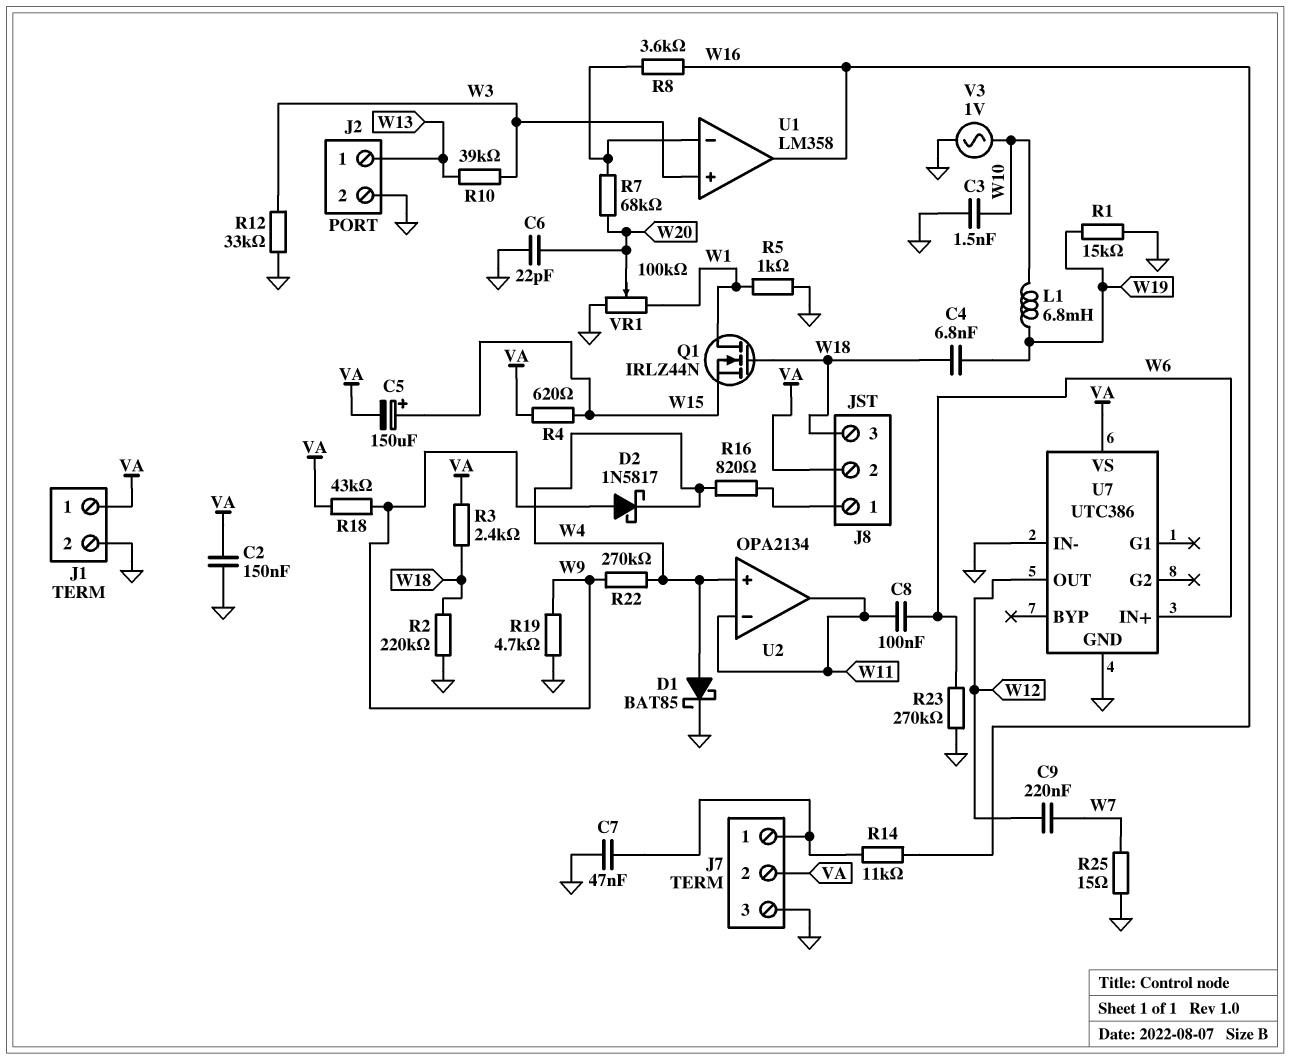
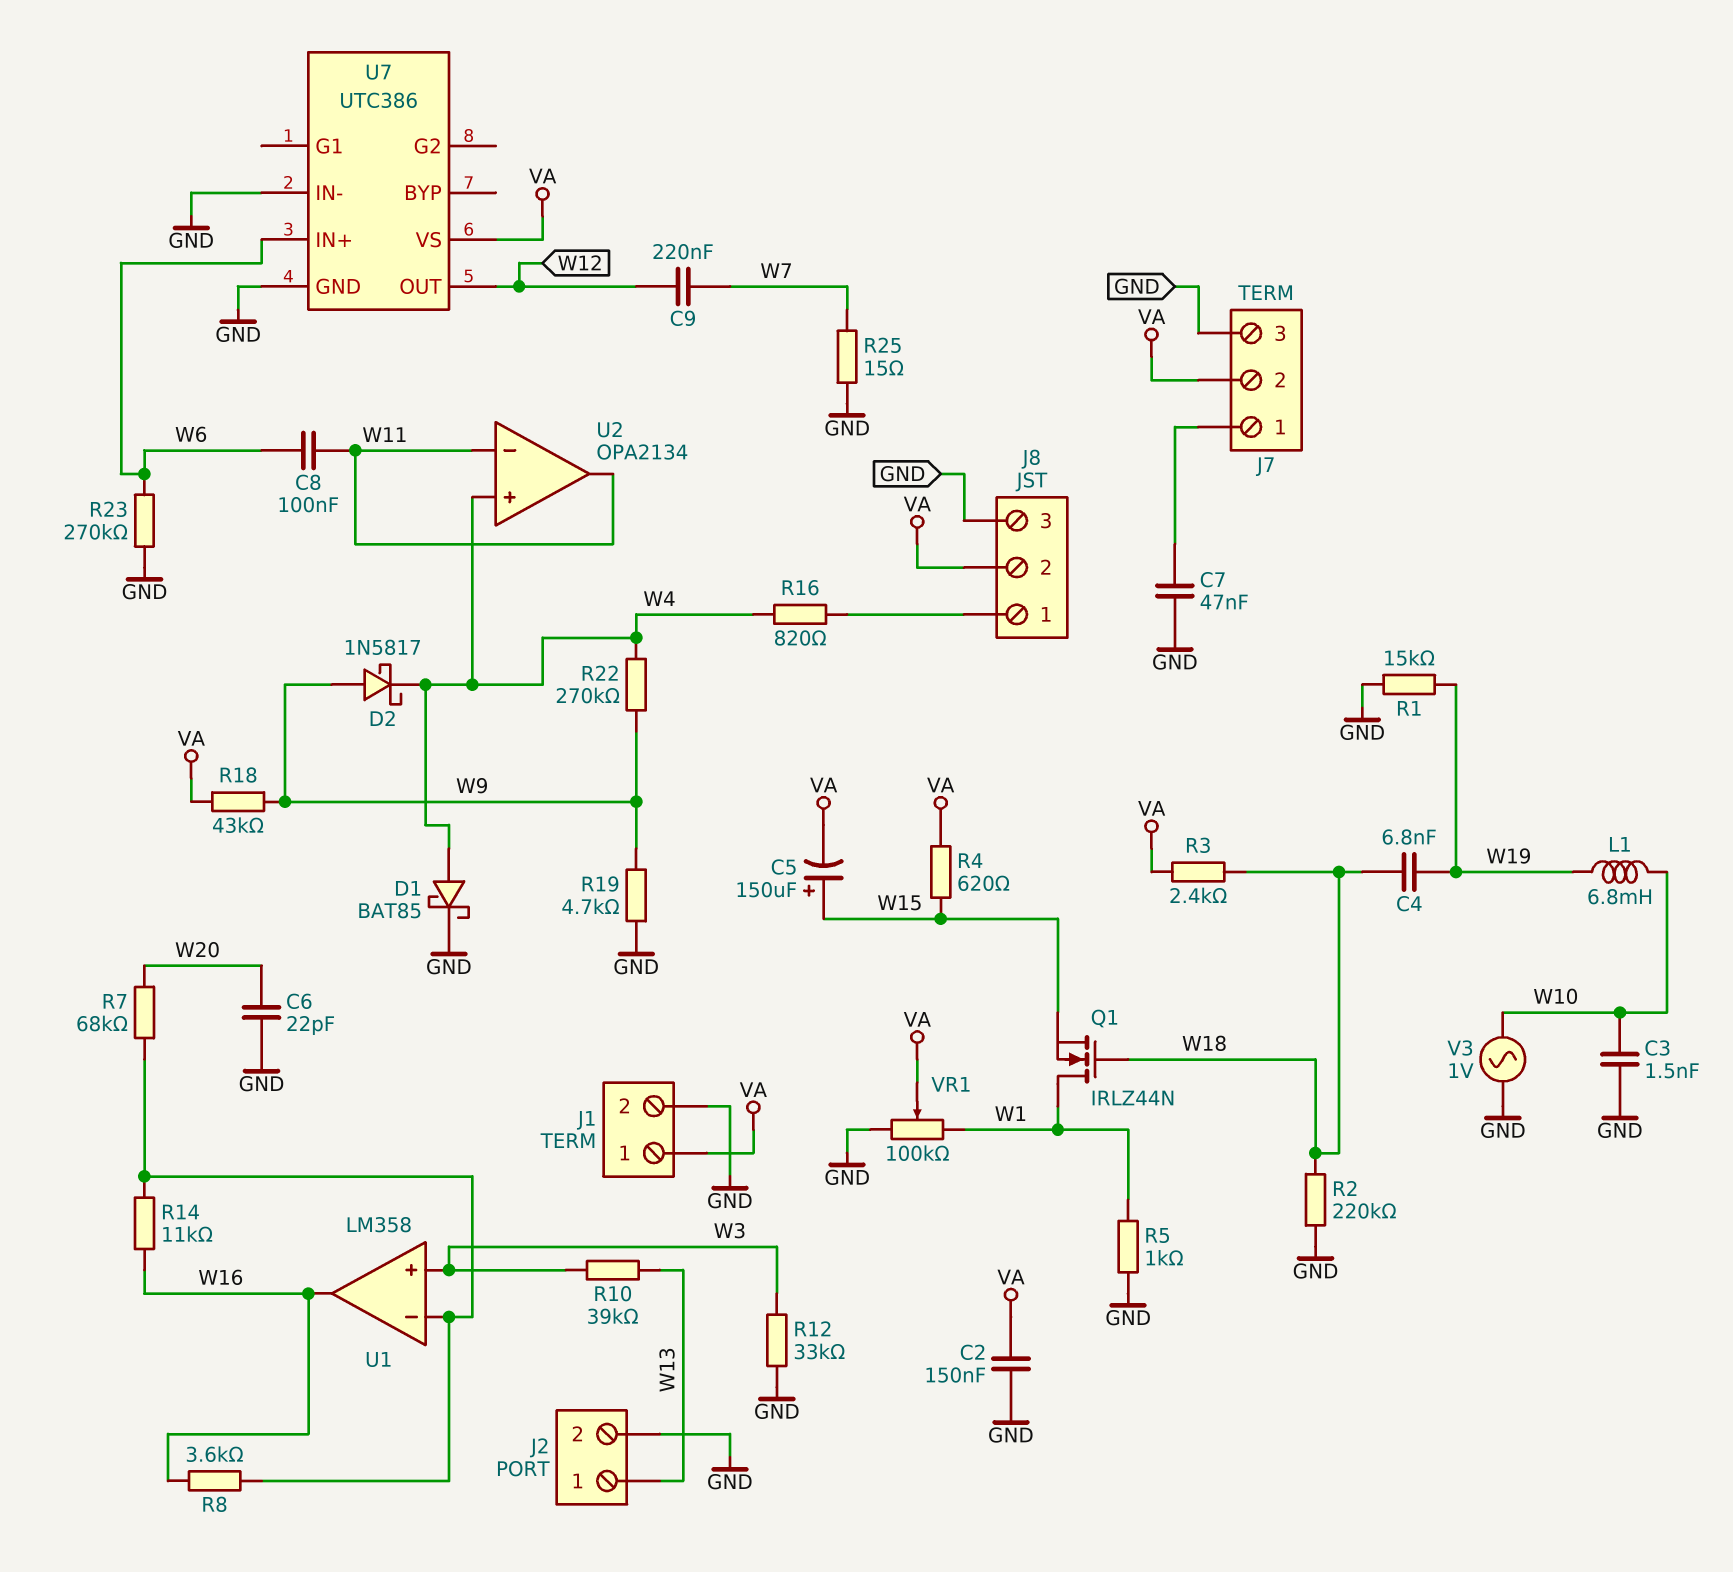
J8 pin 3: W18 -> GND
R14: 11k (J7/1, W16) -> 11k (U1/in-, W16)
VR1: 100k (GND, W1, wiper W20) -> 100k (GND, W1, wiper VA)

